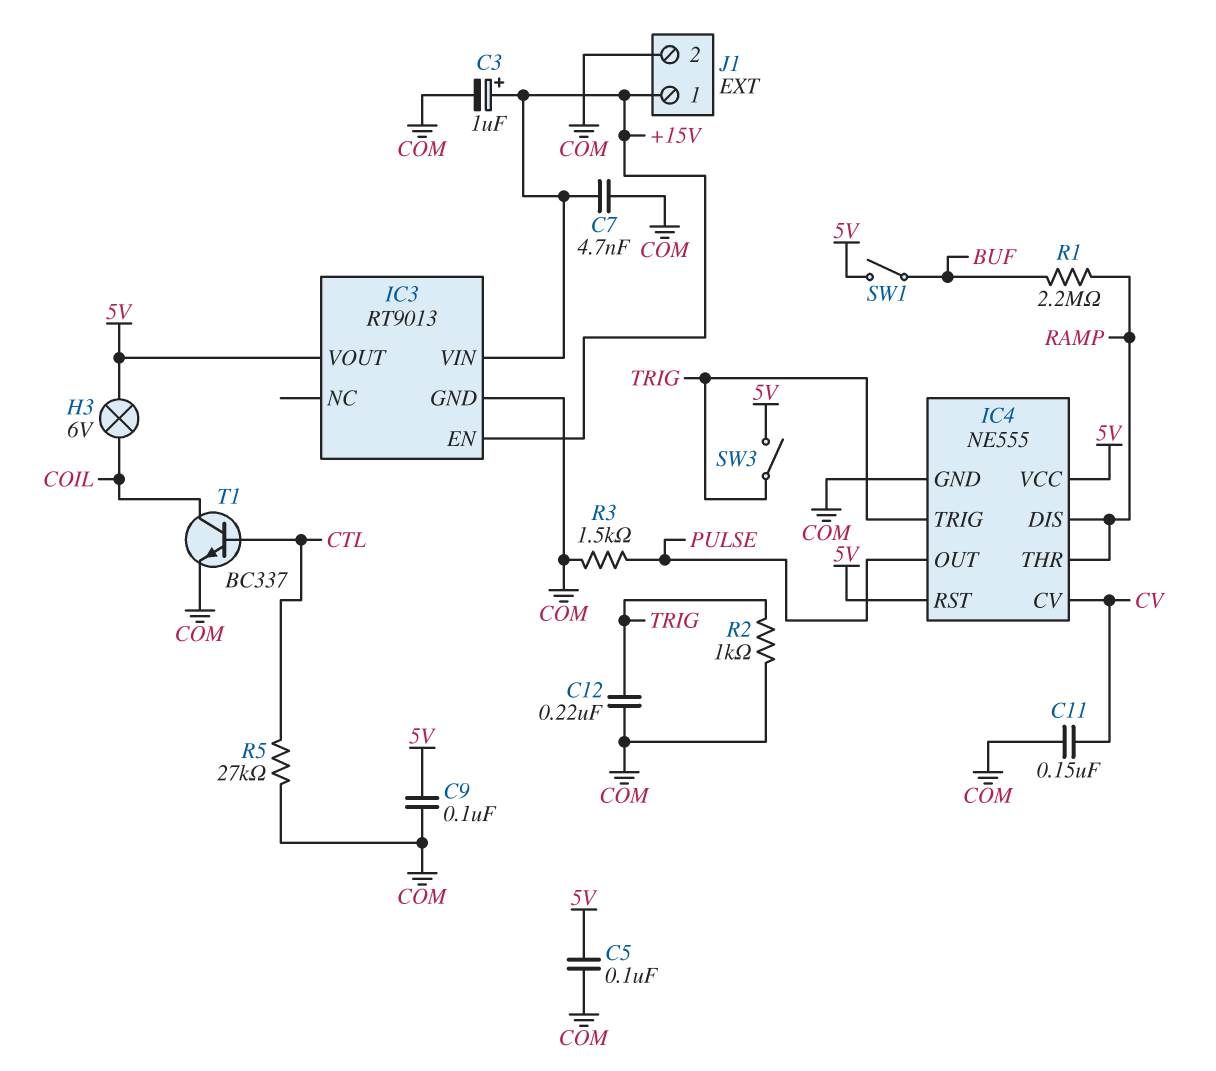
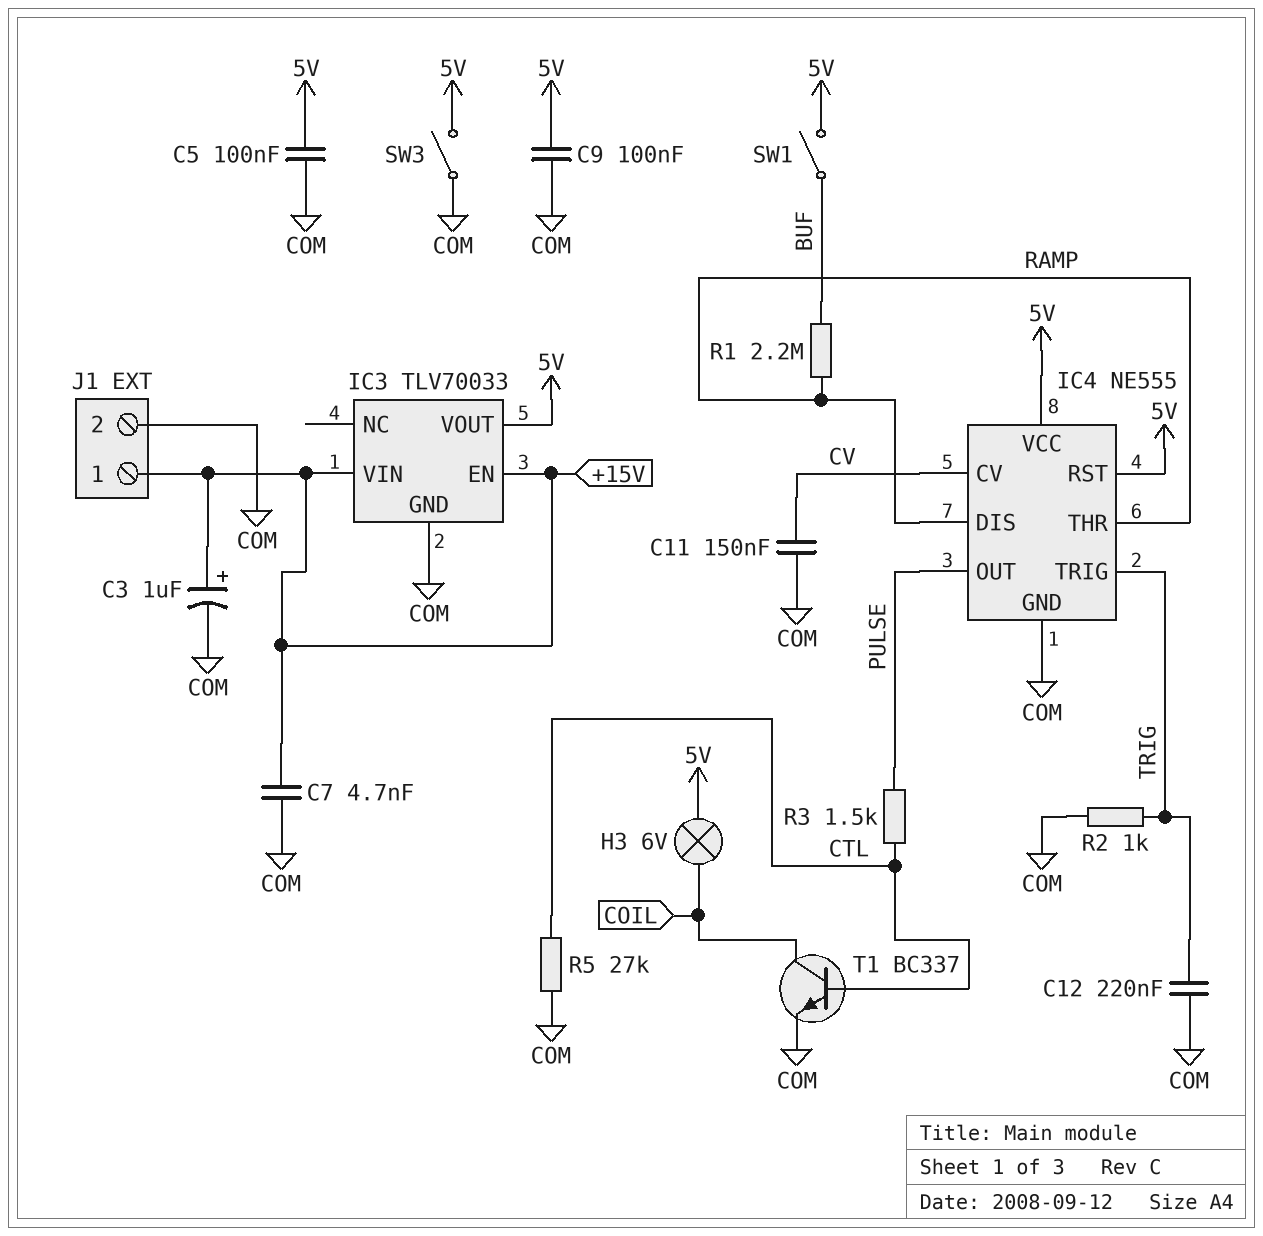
IC3: RT9013 -> TLV70033
R3: 1.5k (COM, PULSE) -> 1.5k (CTL, PULSE)
SW3: switch (5V, TRIG) -> switch (5V, COM)

